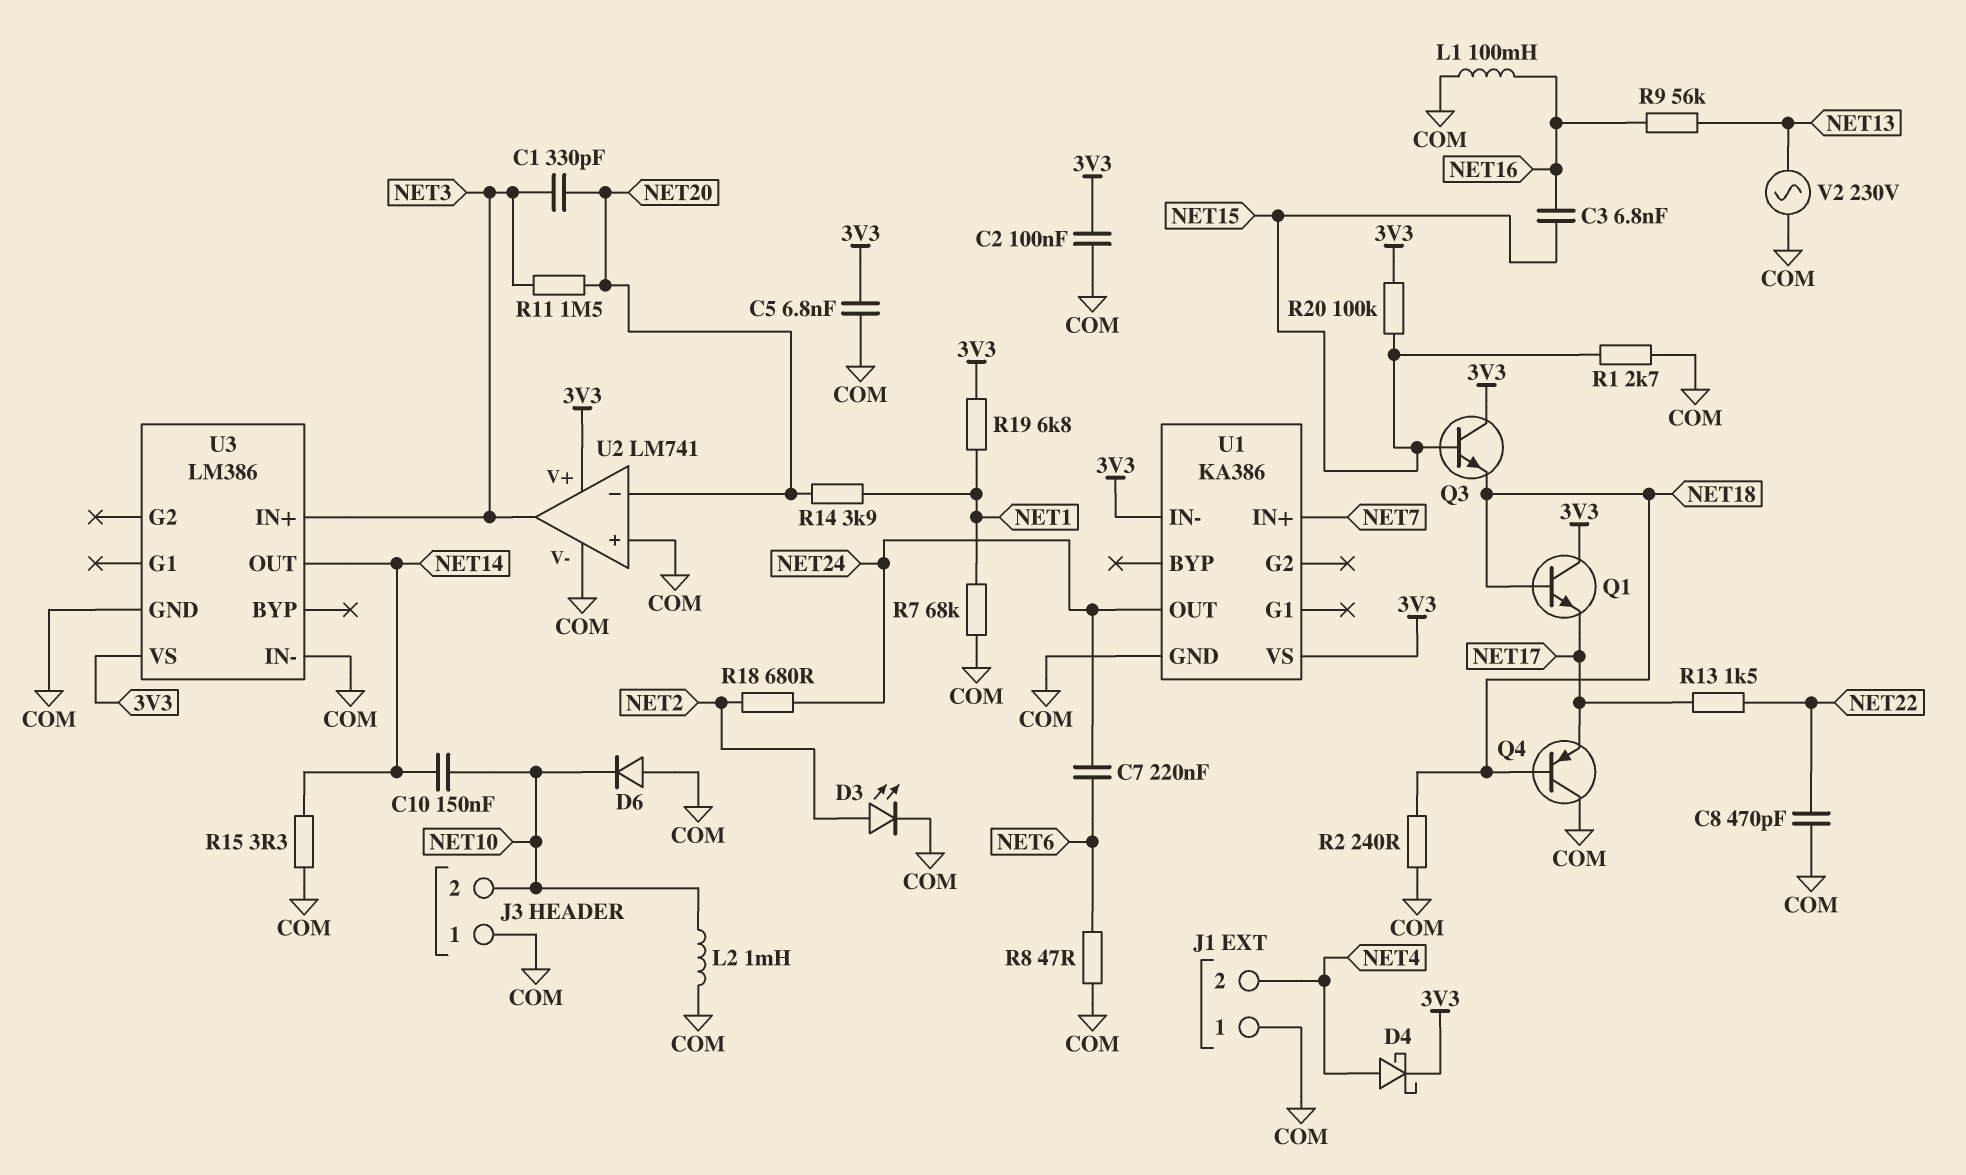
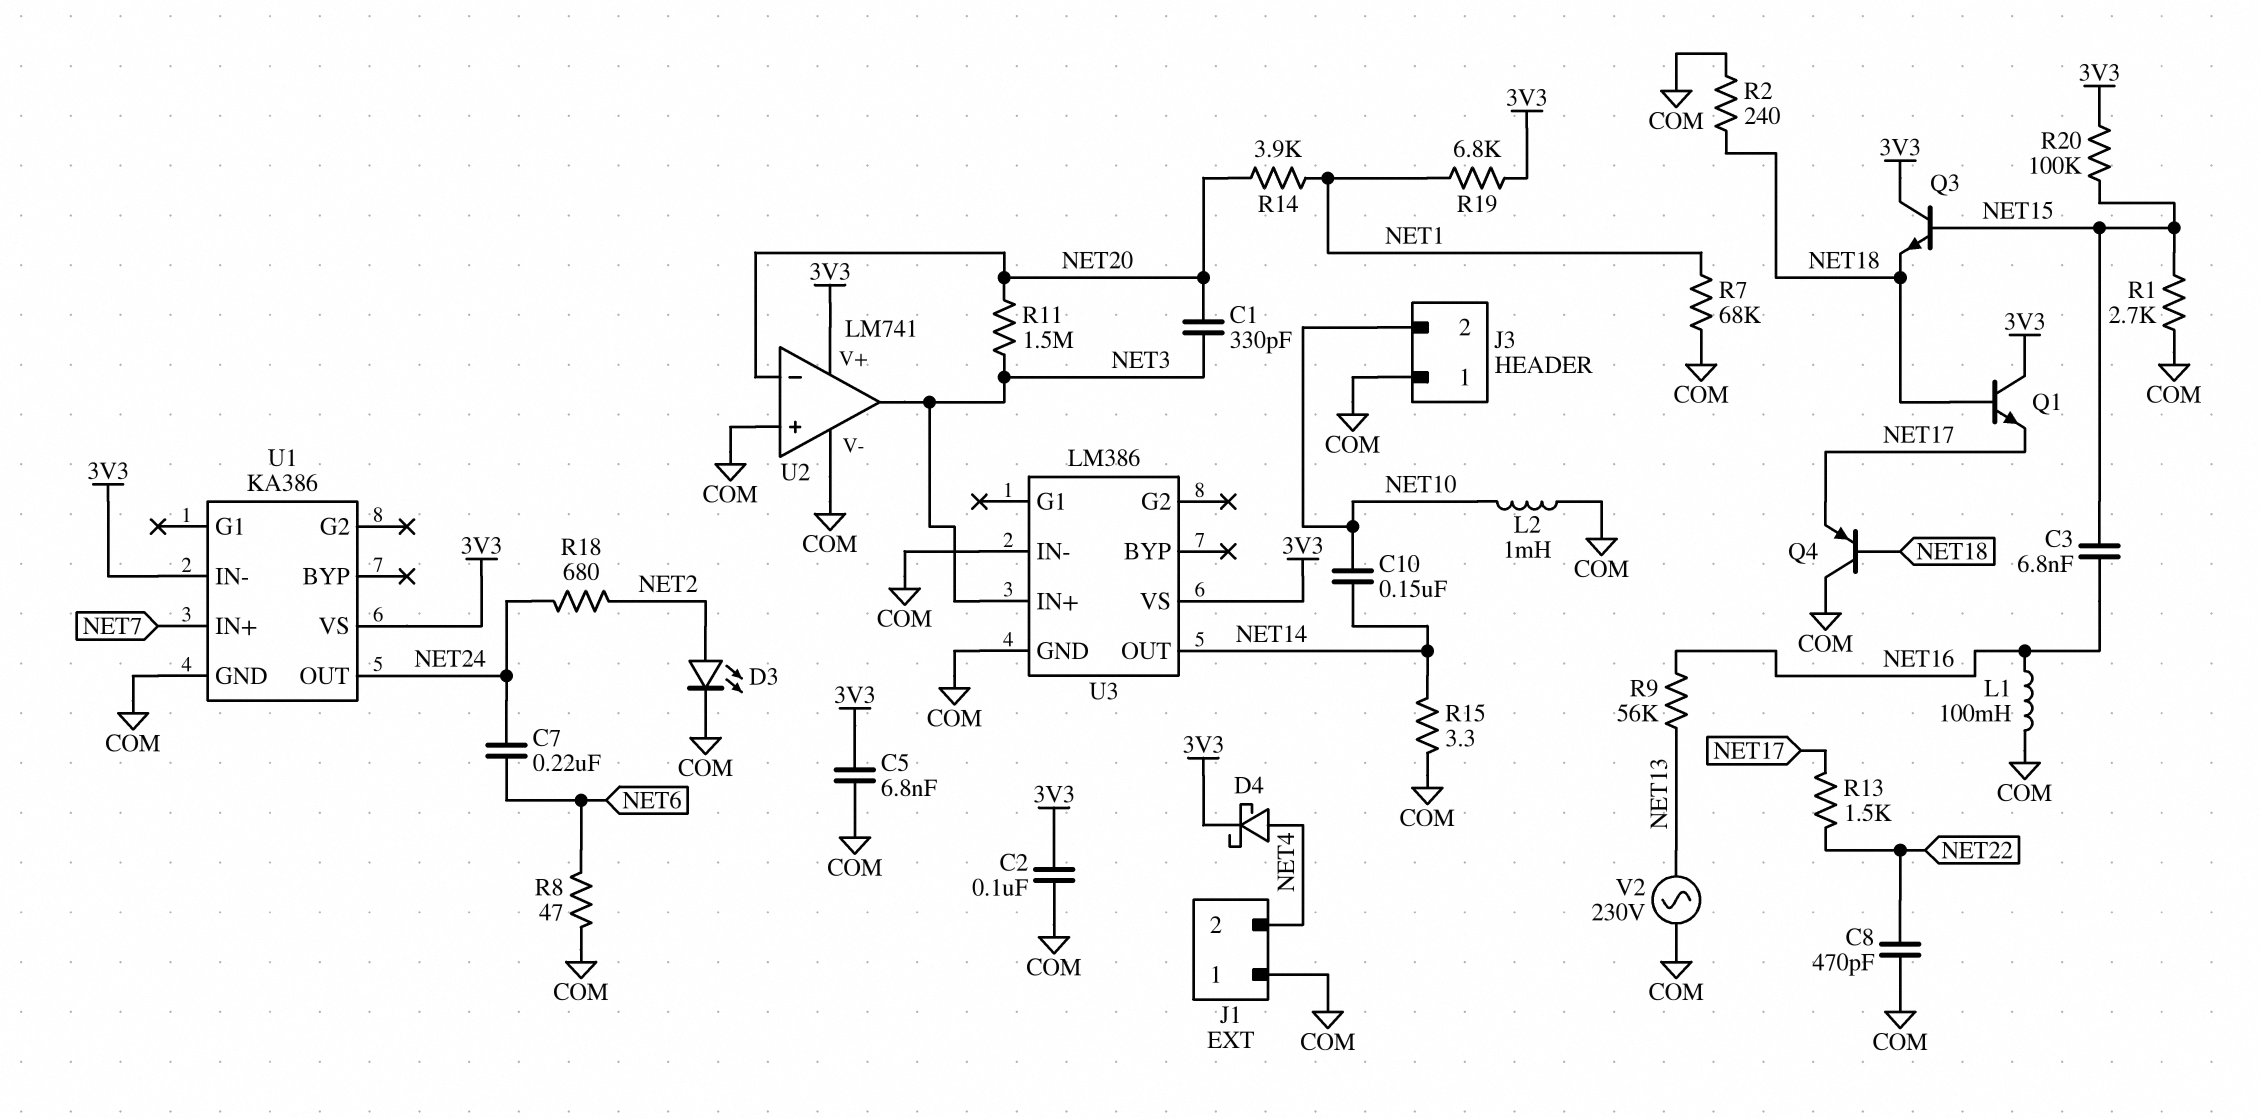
D6: diode (A COM, K NET10) -> none

